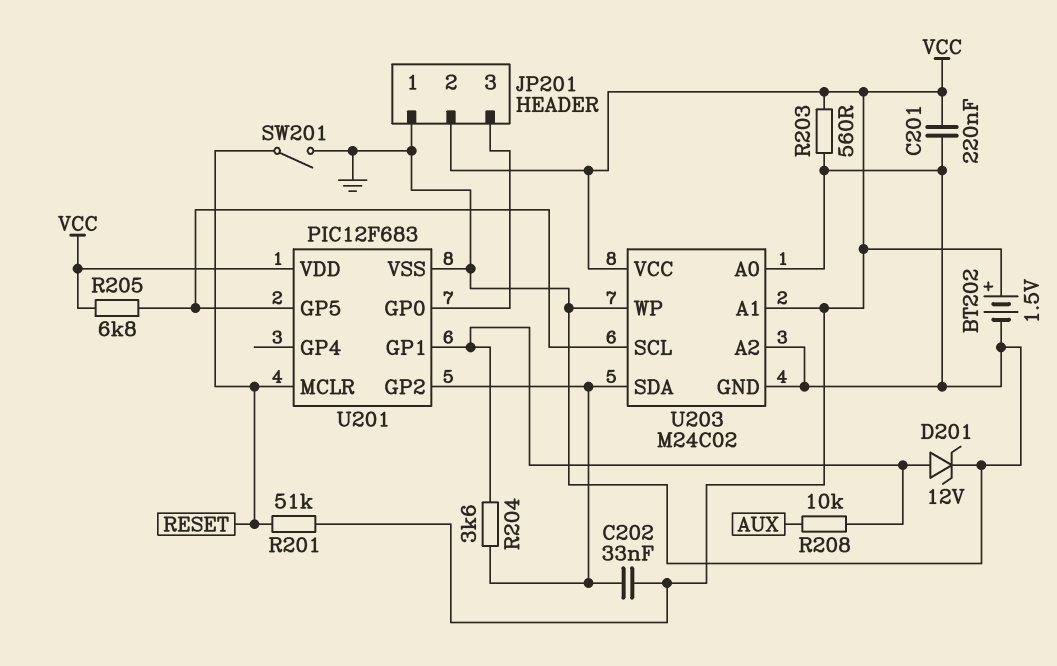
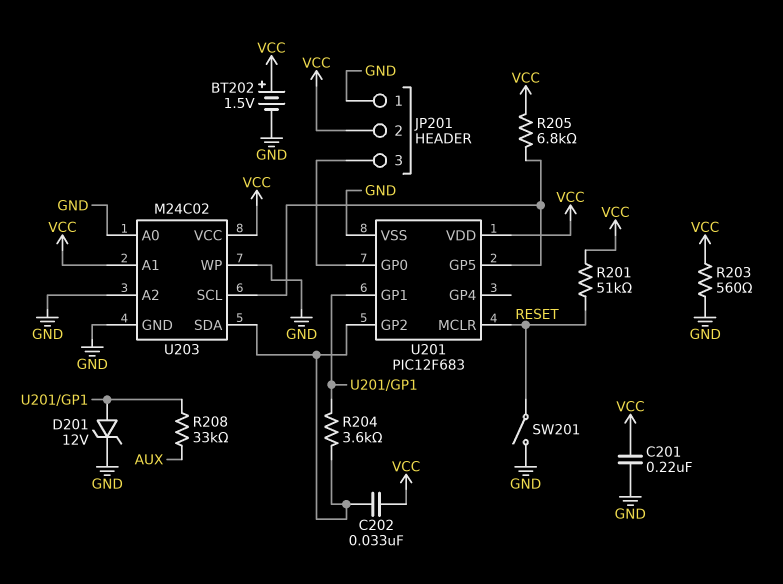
R208: 10k (AUX, U201/GP1) -> 33k (AUX, U201/GP1)

